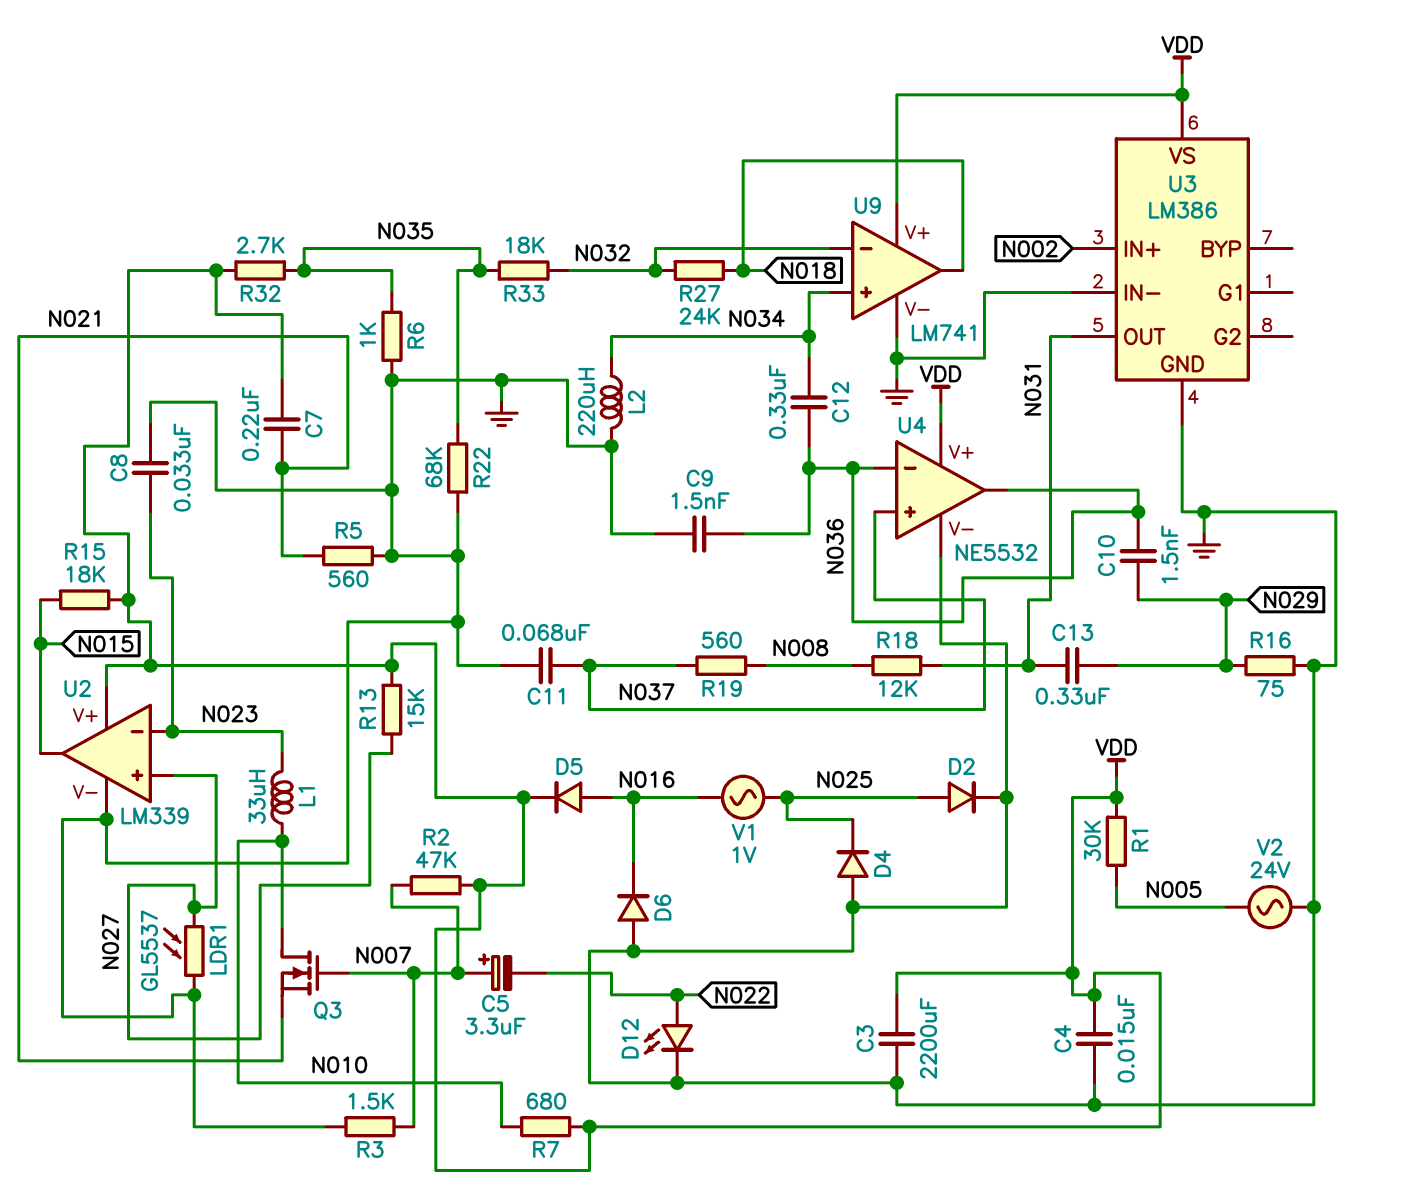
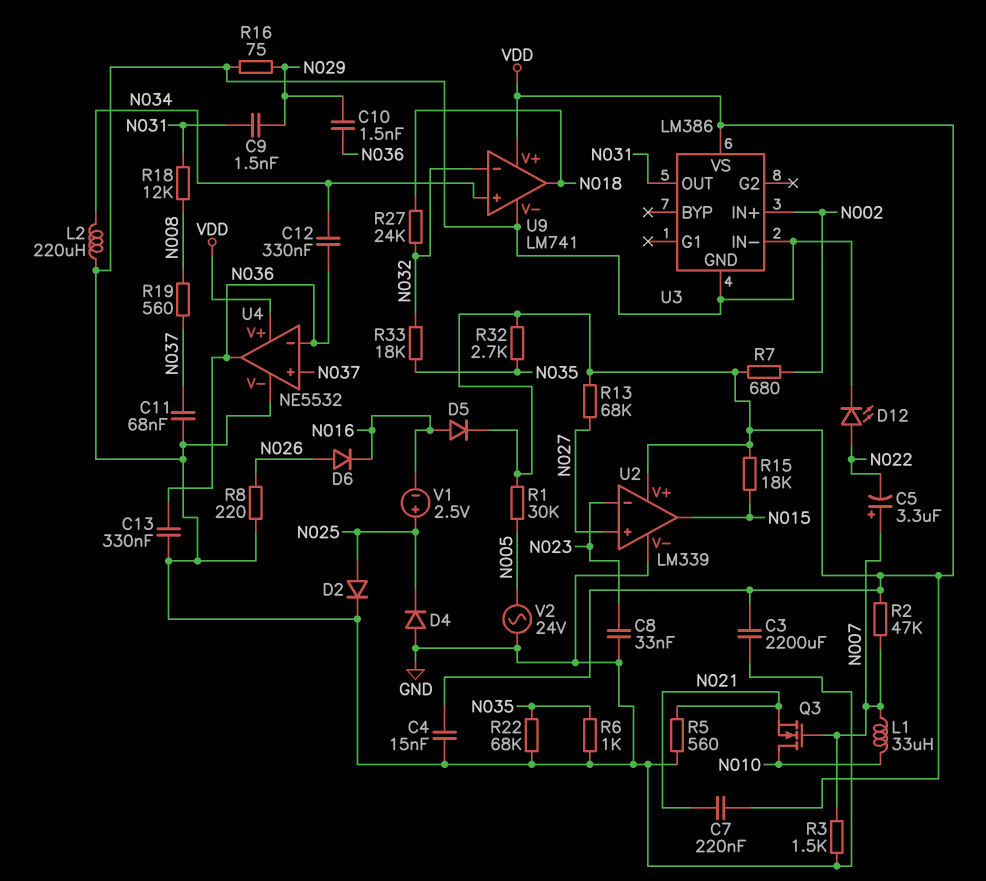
C9: 1.5nF (GND, N036) -> 1.5nF (N029, N031)
C13: 330nF (N029, N031) -> 330nF (GND, N036)
D6: diode (A GND, K N016) -> diode (A N026, K N016)
L1: 33uH (N010, N023) -> 33uH (N007, N010)
LDR1: GL5537 (GND, N027) -> none
R7: 680 (N010, VDD) -> 680 (N002, VDD)
R8: none -> 220 (GND, N026)
R13: 15k (N027, VDD) -> 68k (N027, VDD)
V1: AC 1V (N016, N025) -> 2.5V (plus N025, minus N016)

